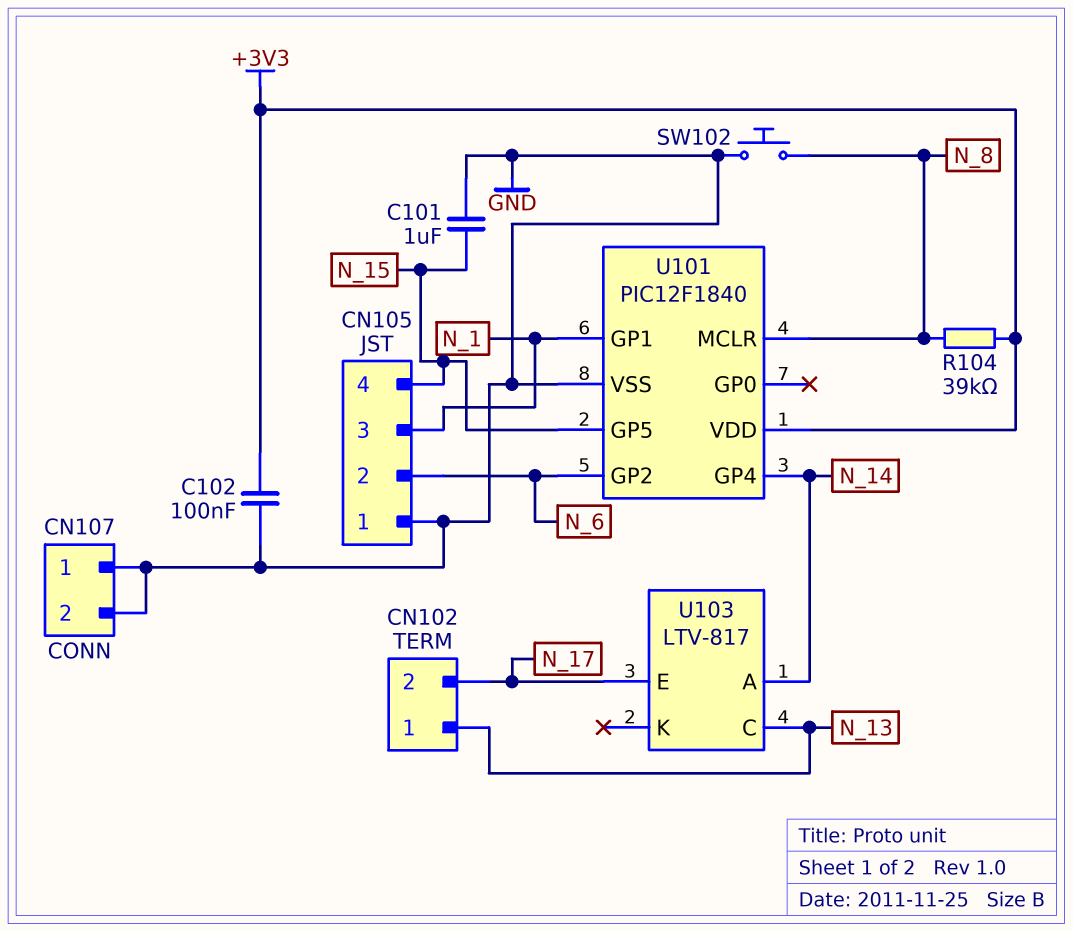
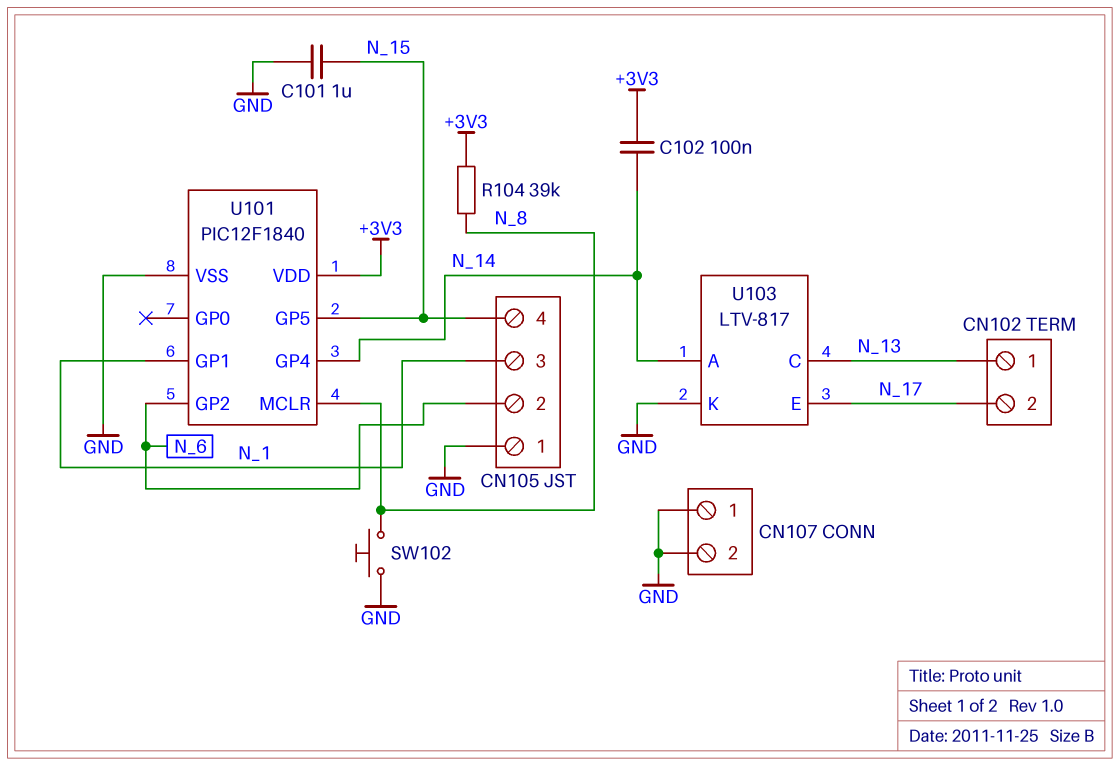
C102: 100nF (+3V3, GND) -> 100nF (+3V3, N_14)
U103 pin K: none -> GND

